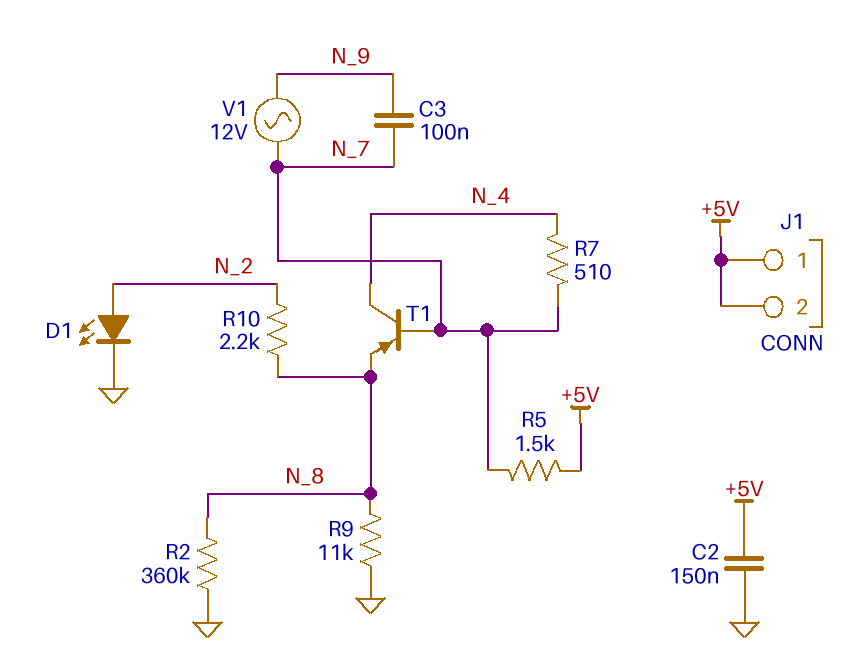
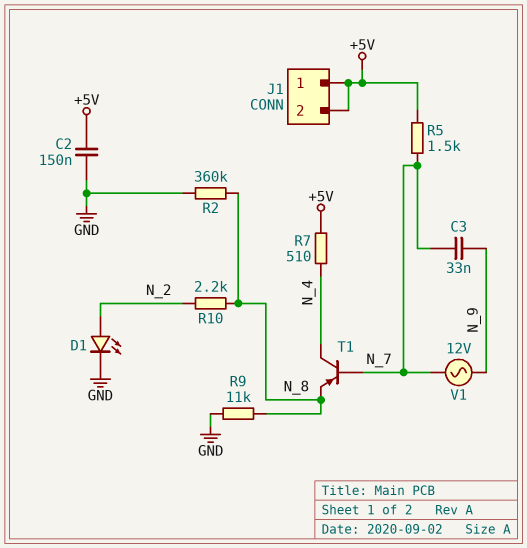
C3: 100nF (N_7, N_9) -> 33nF (N_7, N_9)
R7: 510 (N_4, N_7) -> 510 (+5V, N_4)

